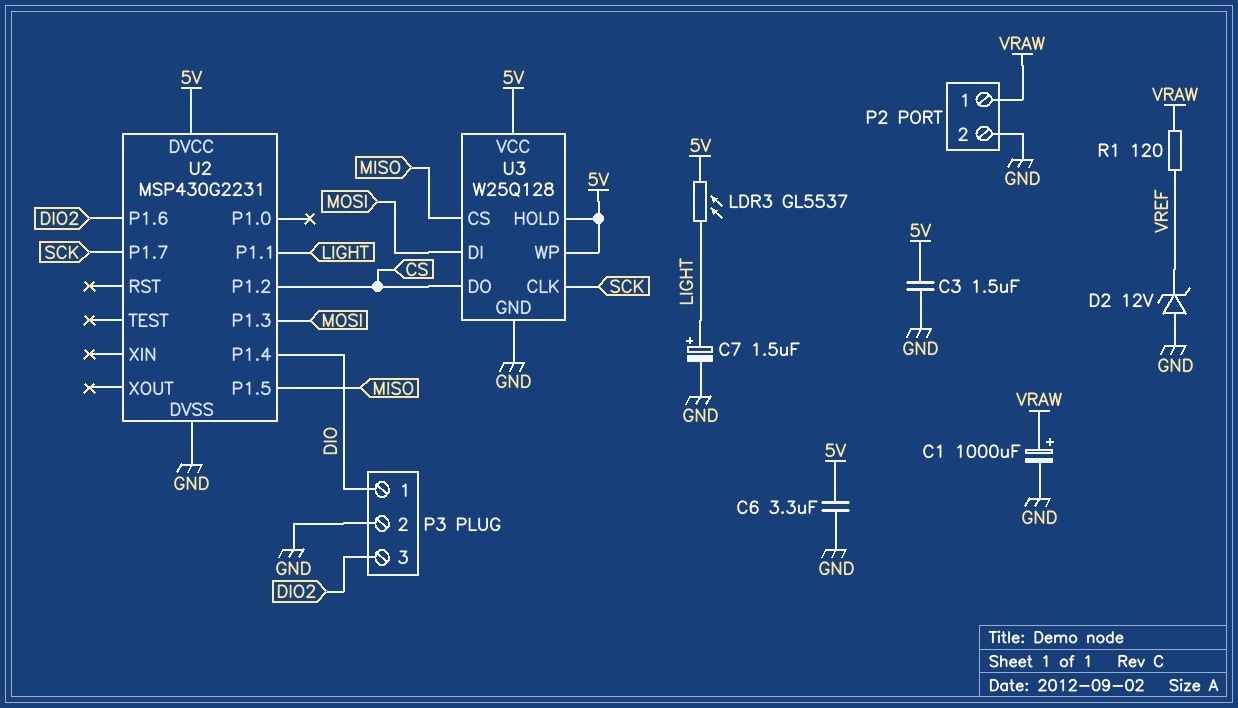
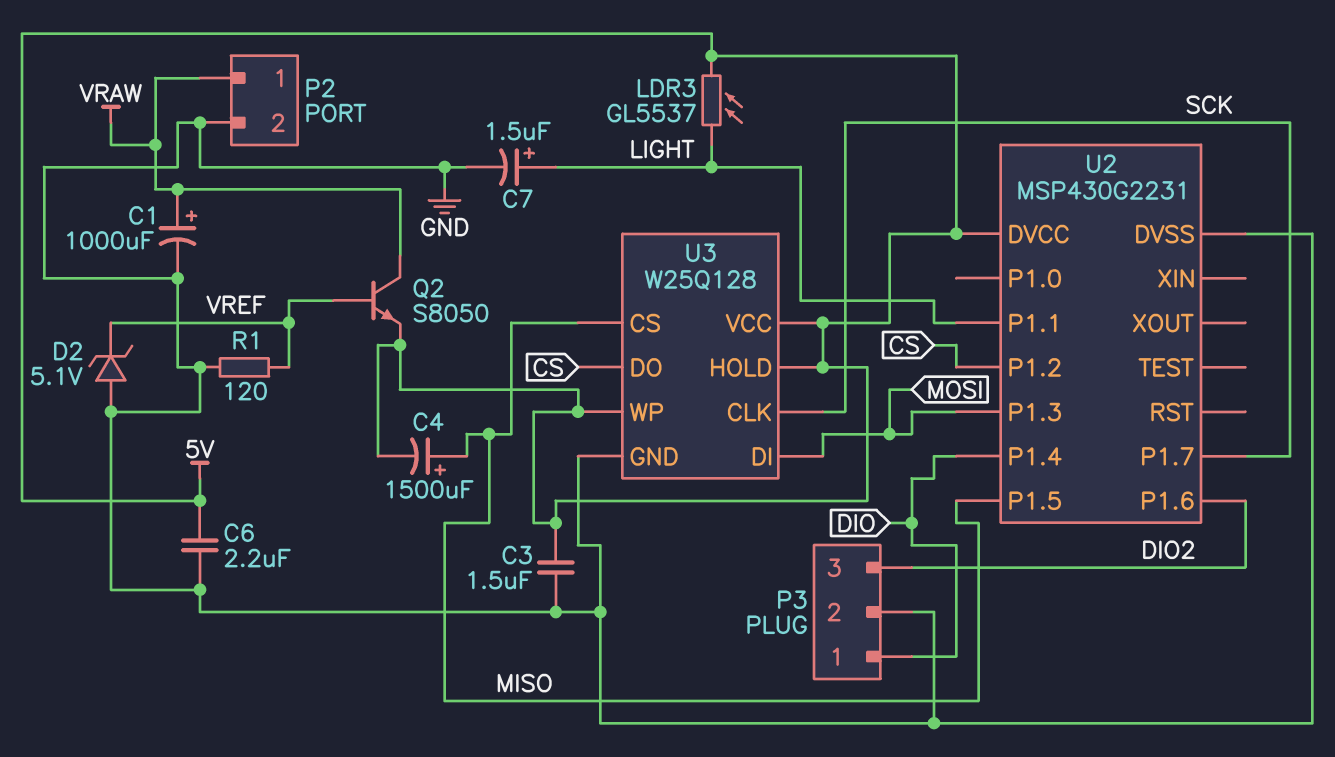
C4: none -> 1500uF (plus MISO, minus 5V)
C6: 3.3uF (5V, GND) -> 2.2uF (5V, GND)
D2: zener 12V (A GND, K VREF) -> zener 5.1V (A GND, K VREF)
Q2: none -> NPN S8050 (B VREF, C VRAW, E 5V)
R1: 120 (VRAW, VREF) -> 120 (GND, VREF)

